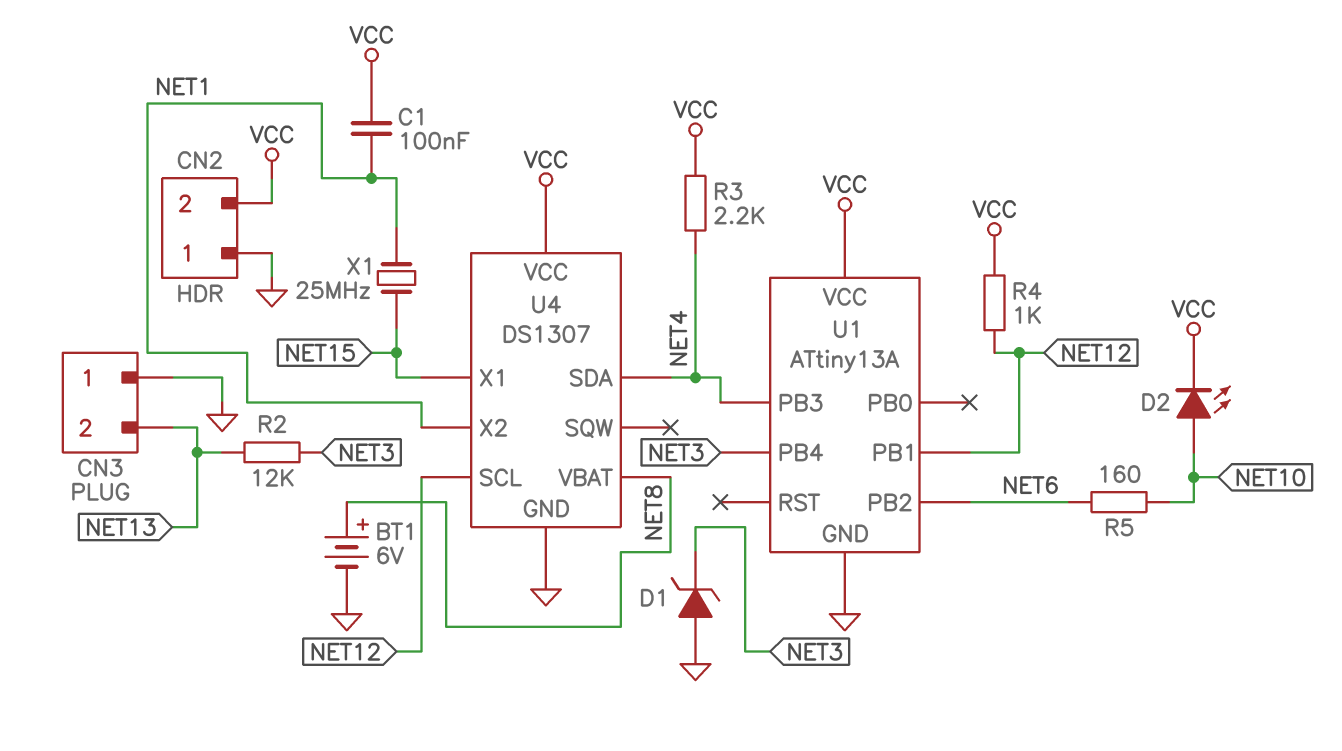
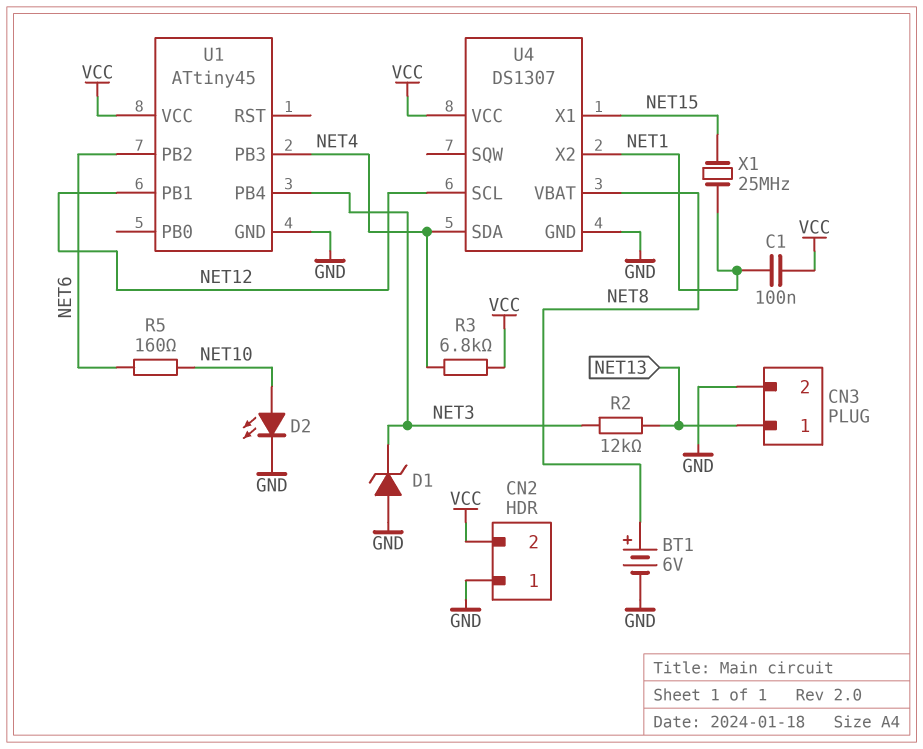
CN3 pin 1: GND -> NET13
CN3 pin 2: NET13 -> GND
D2: LED (A NET10, K VCC) -> LED (A NET10, K GND)
R3: 2.2k (NET4, VCC) -> 6.8k (NET4, VCC)
R4: 1k (NET12, VCC) -> none
U1: ATtiny13A -> ATtiny45

